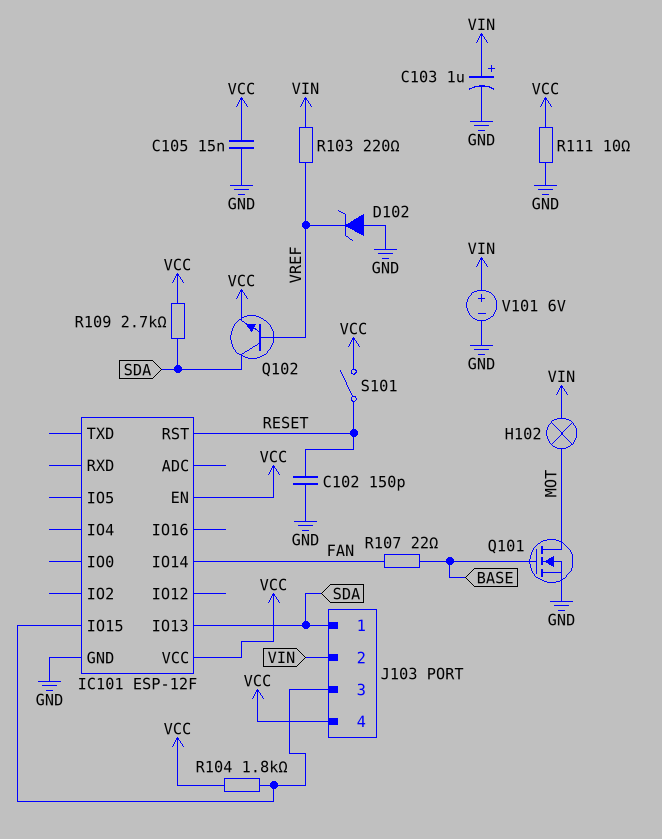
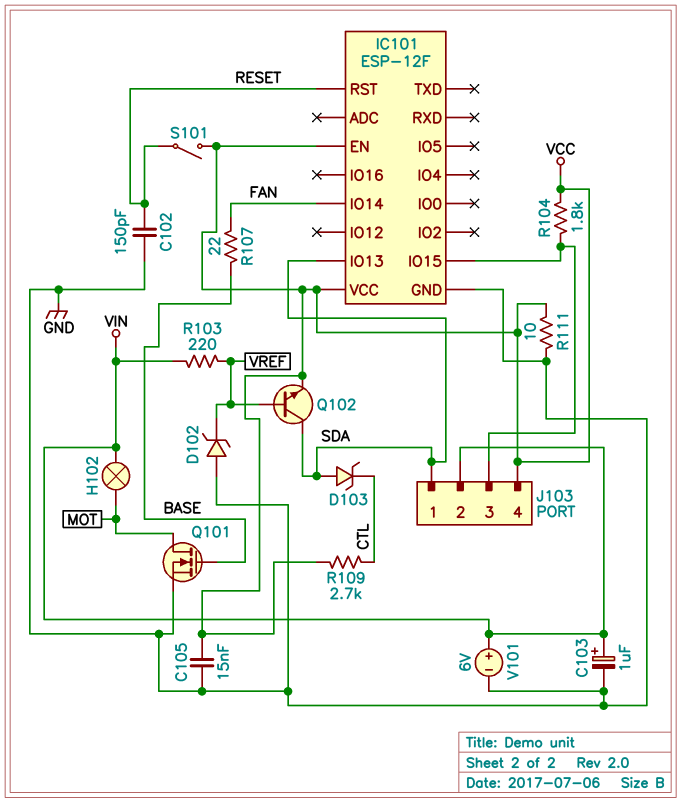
D103: none -> zener (A SDA, K CTL)
R109: 2.7k (SDA, VCC) -> 2.7k (CTL, VCC)

